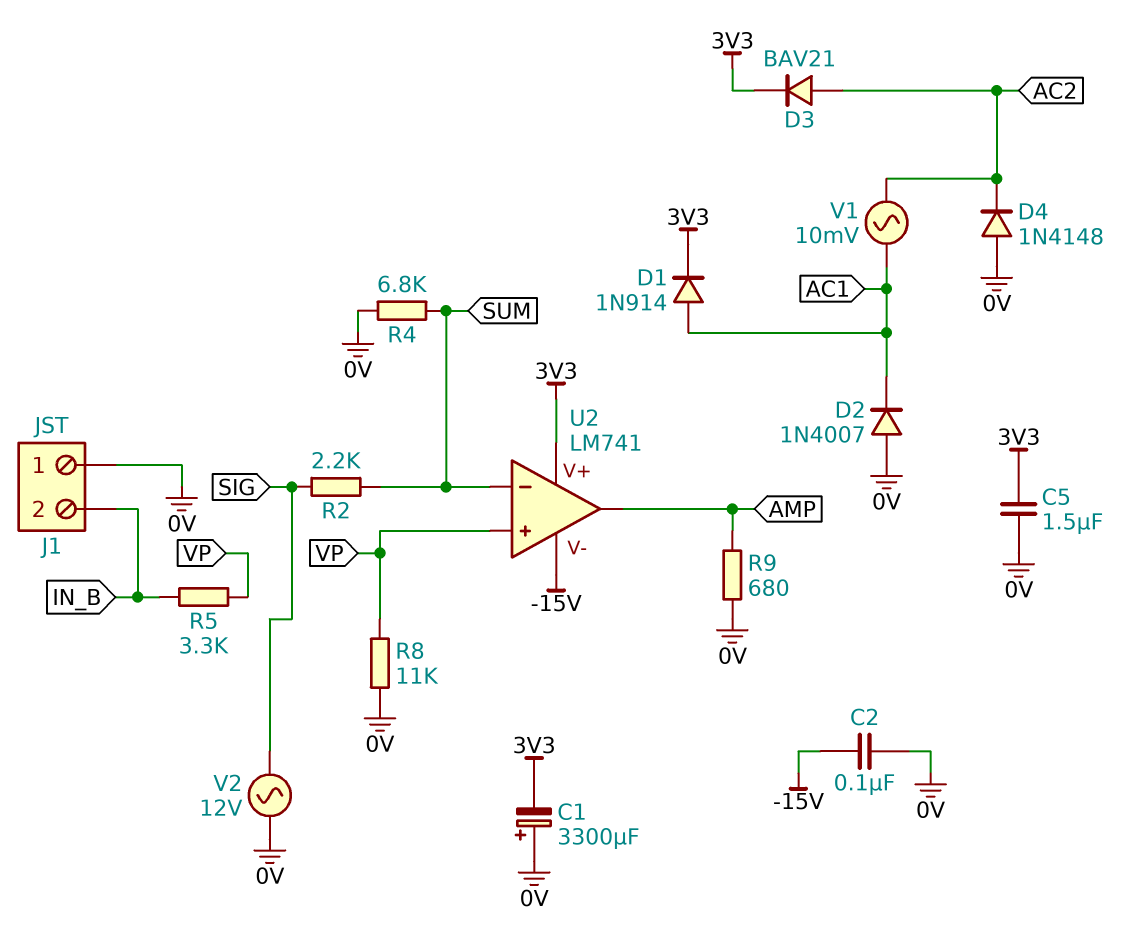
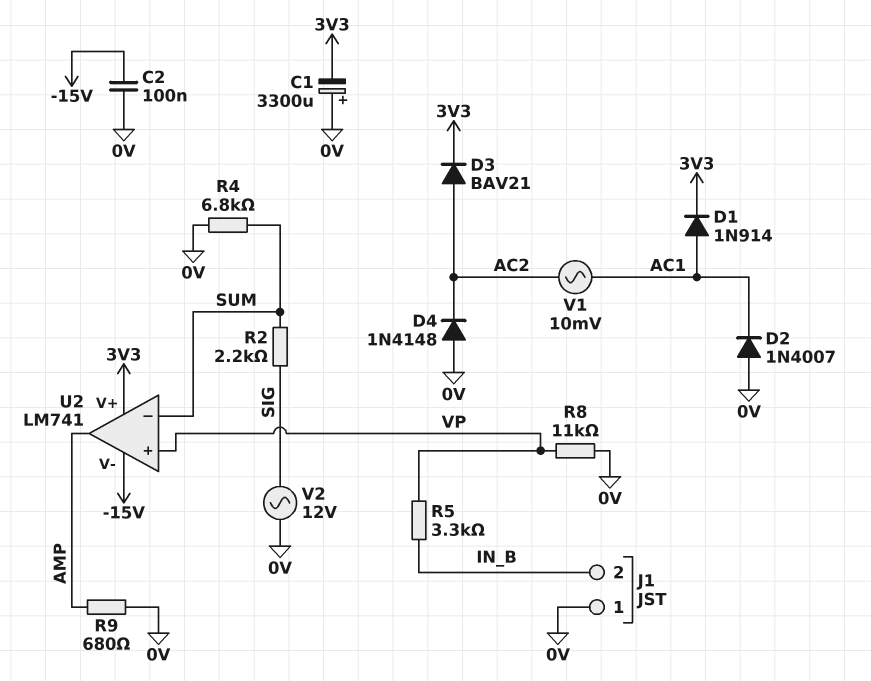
C5: 1.5uF (0V, 3V3) -> none

